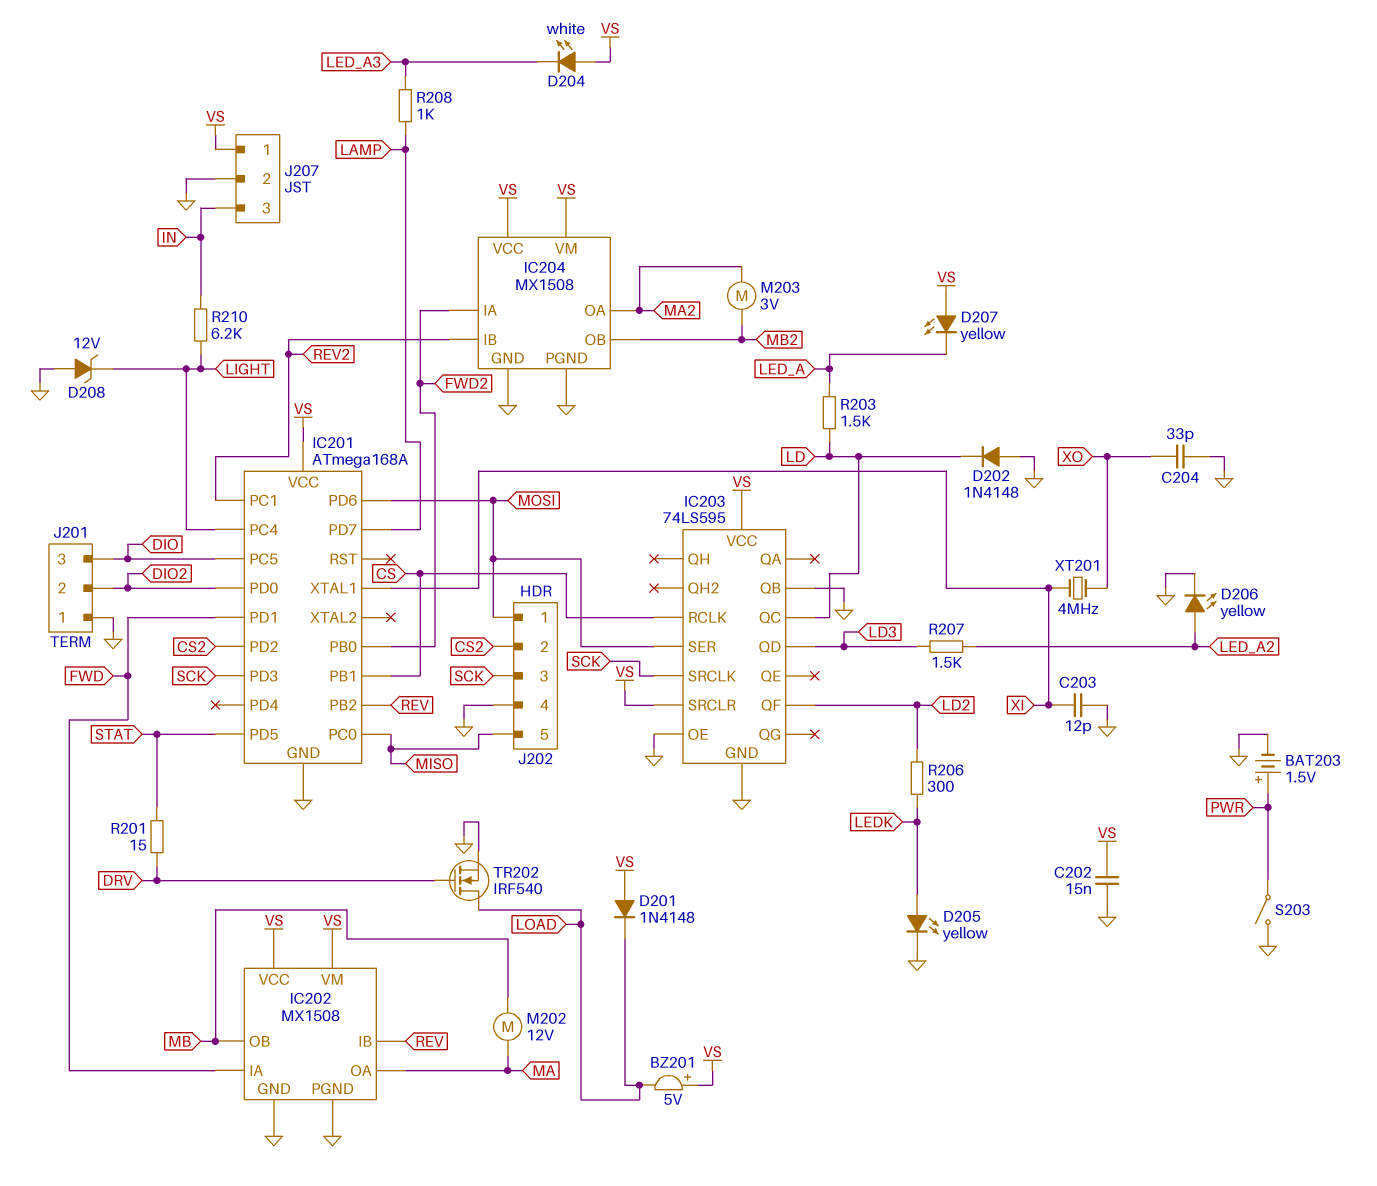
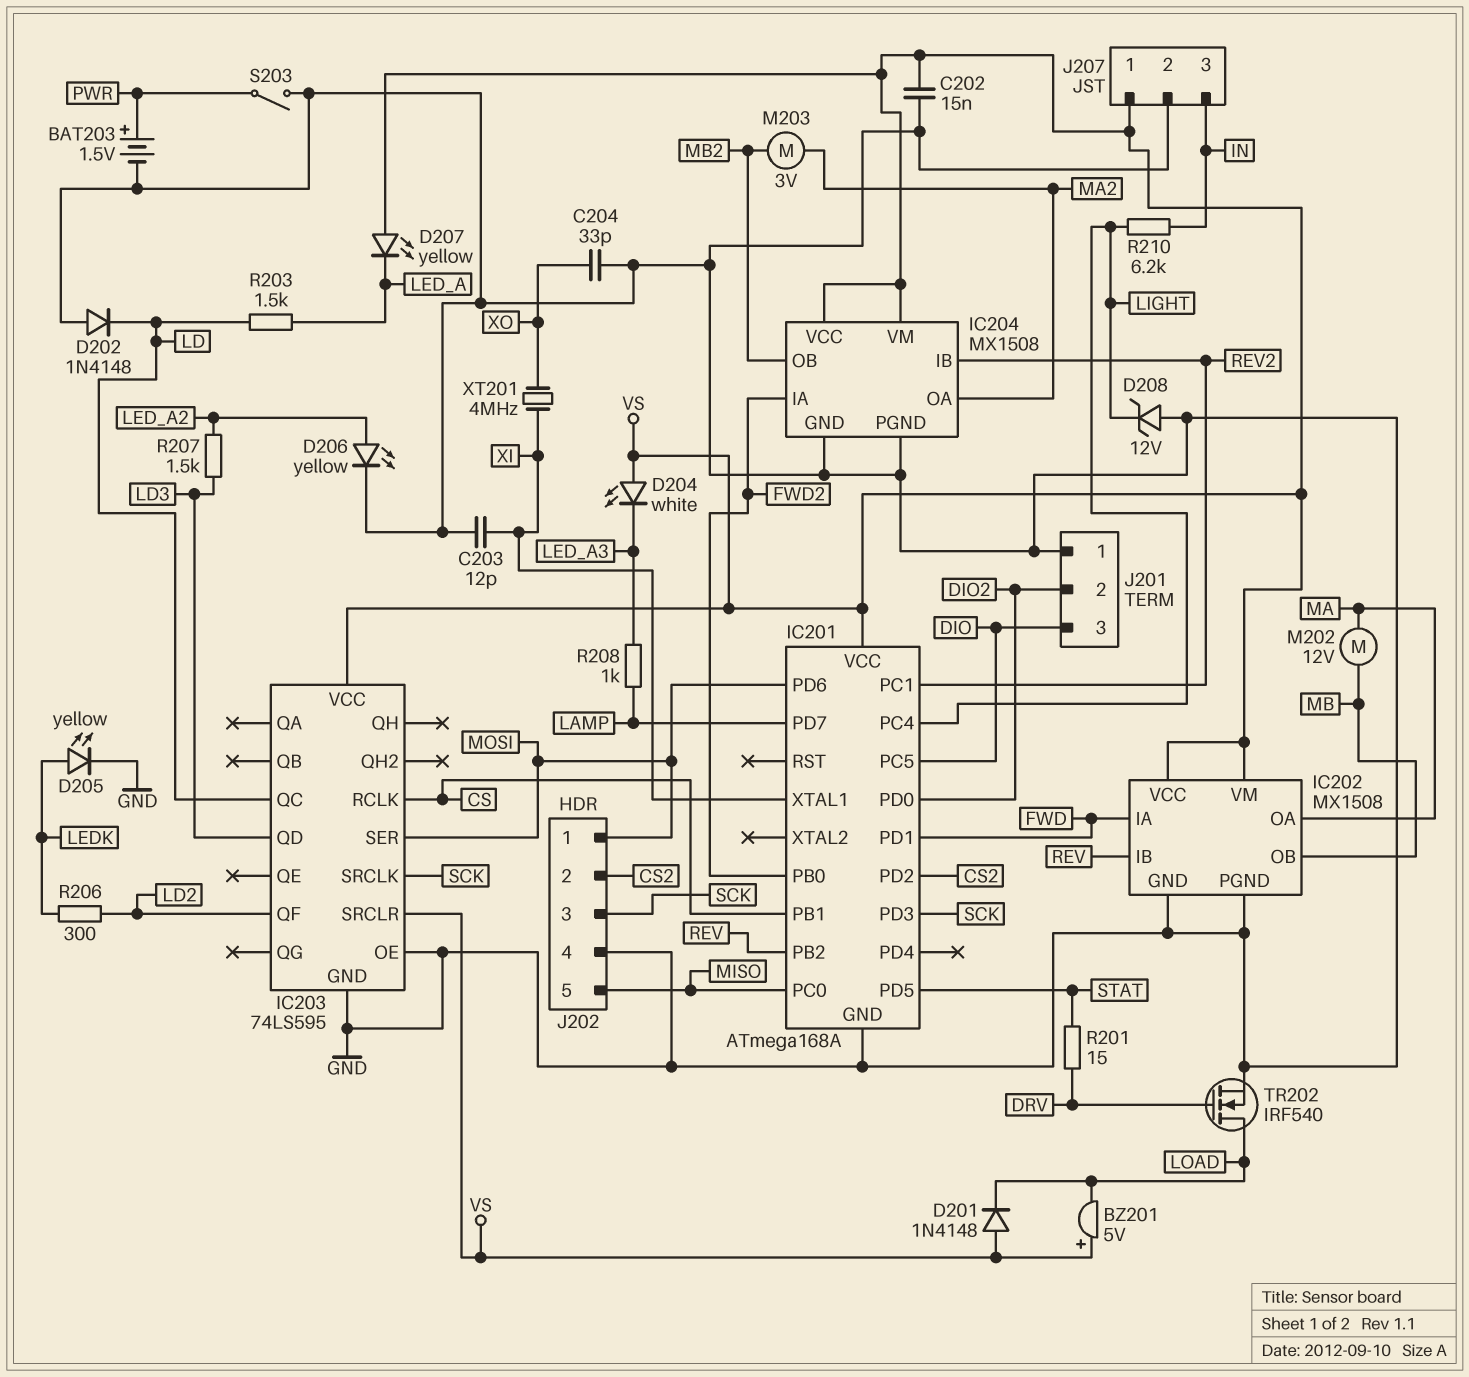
IC203 pin QB: GND -> none

